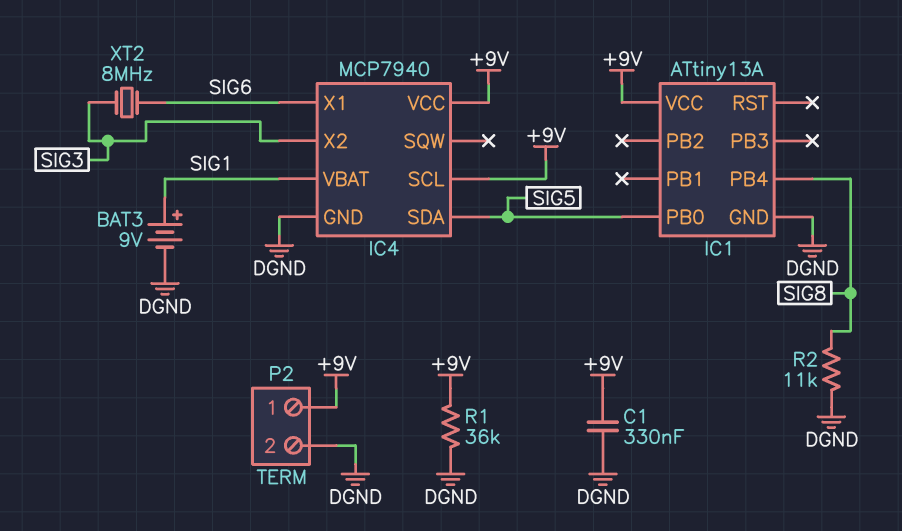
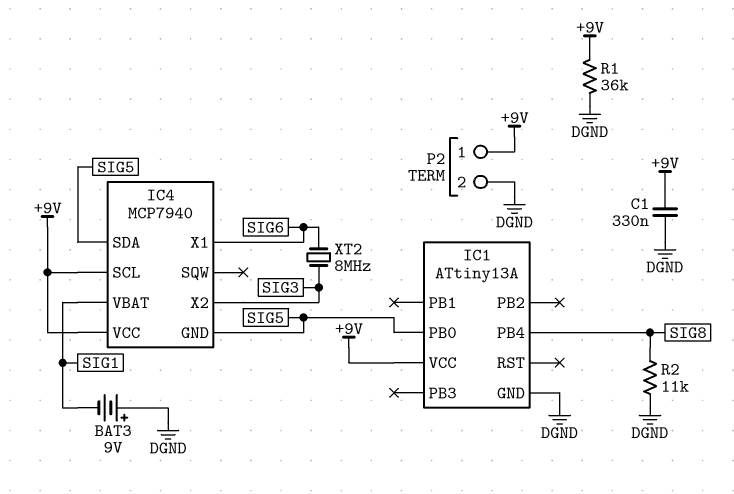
BAT3: 9V (plus SIG1, minus DGND) -> 9V (plus DGND, minus SIG1)
IC4 pin GND: DGND -> SIG5

